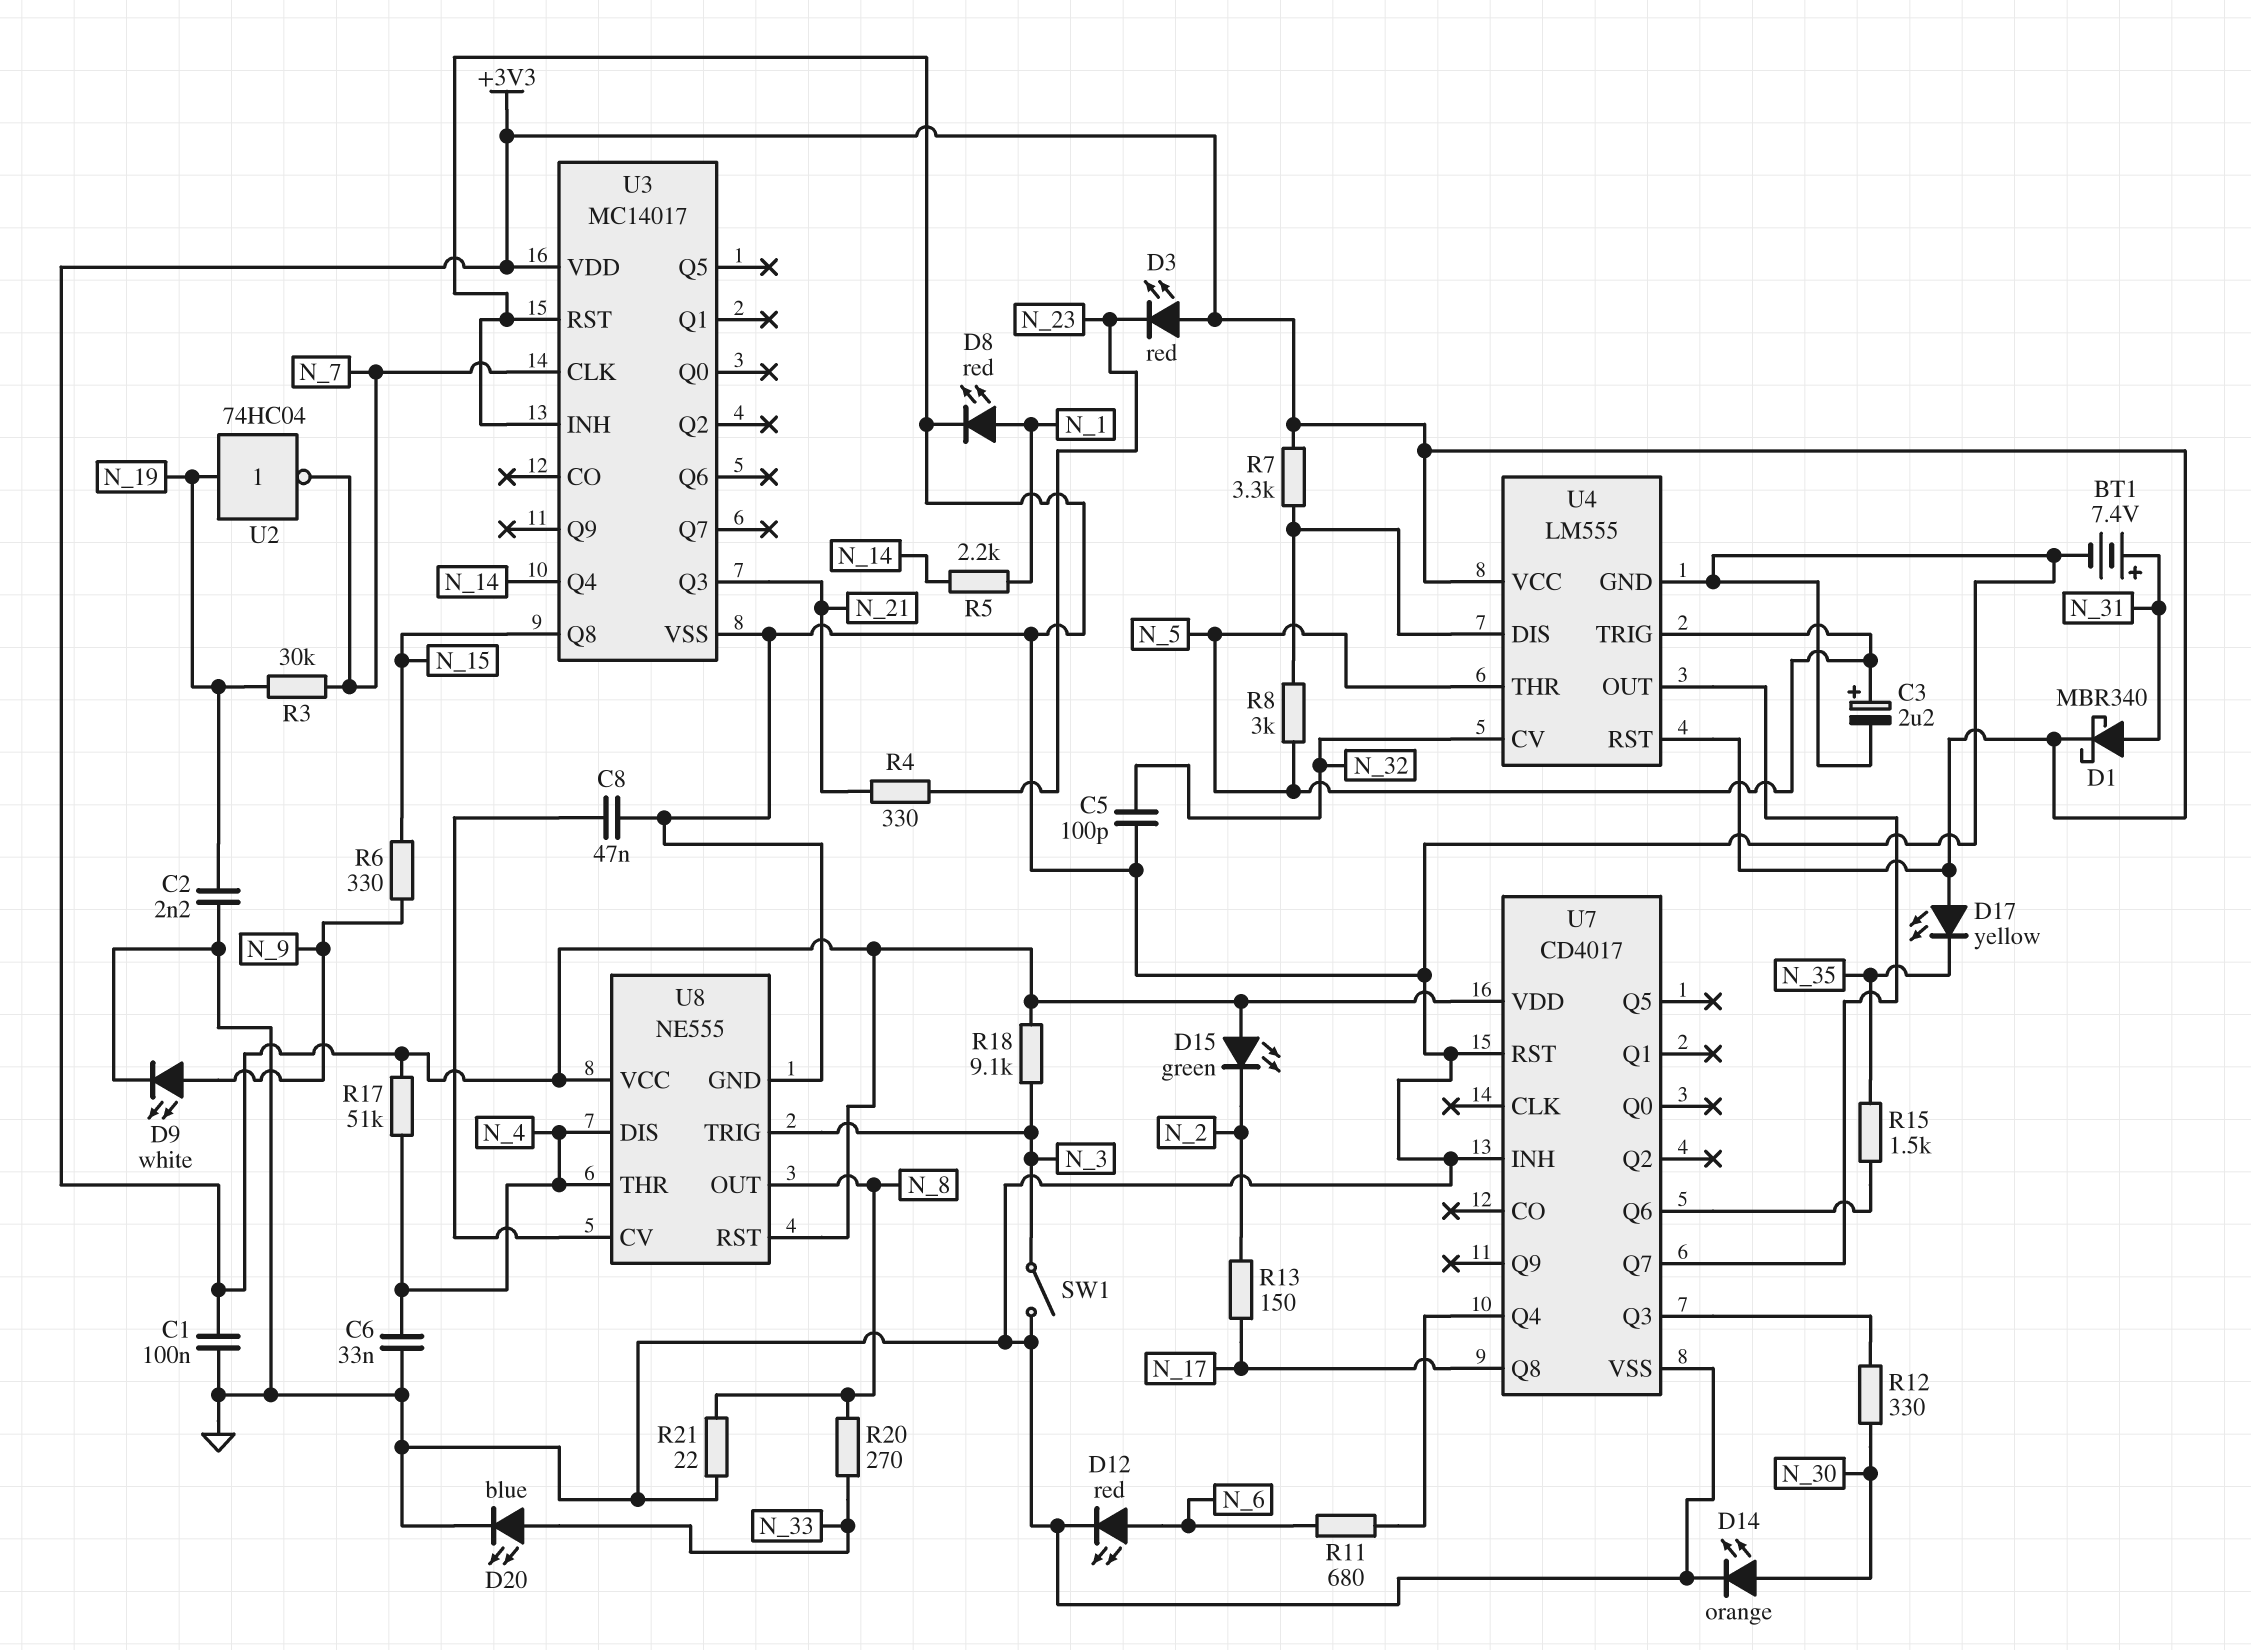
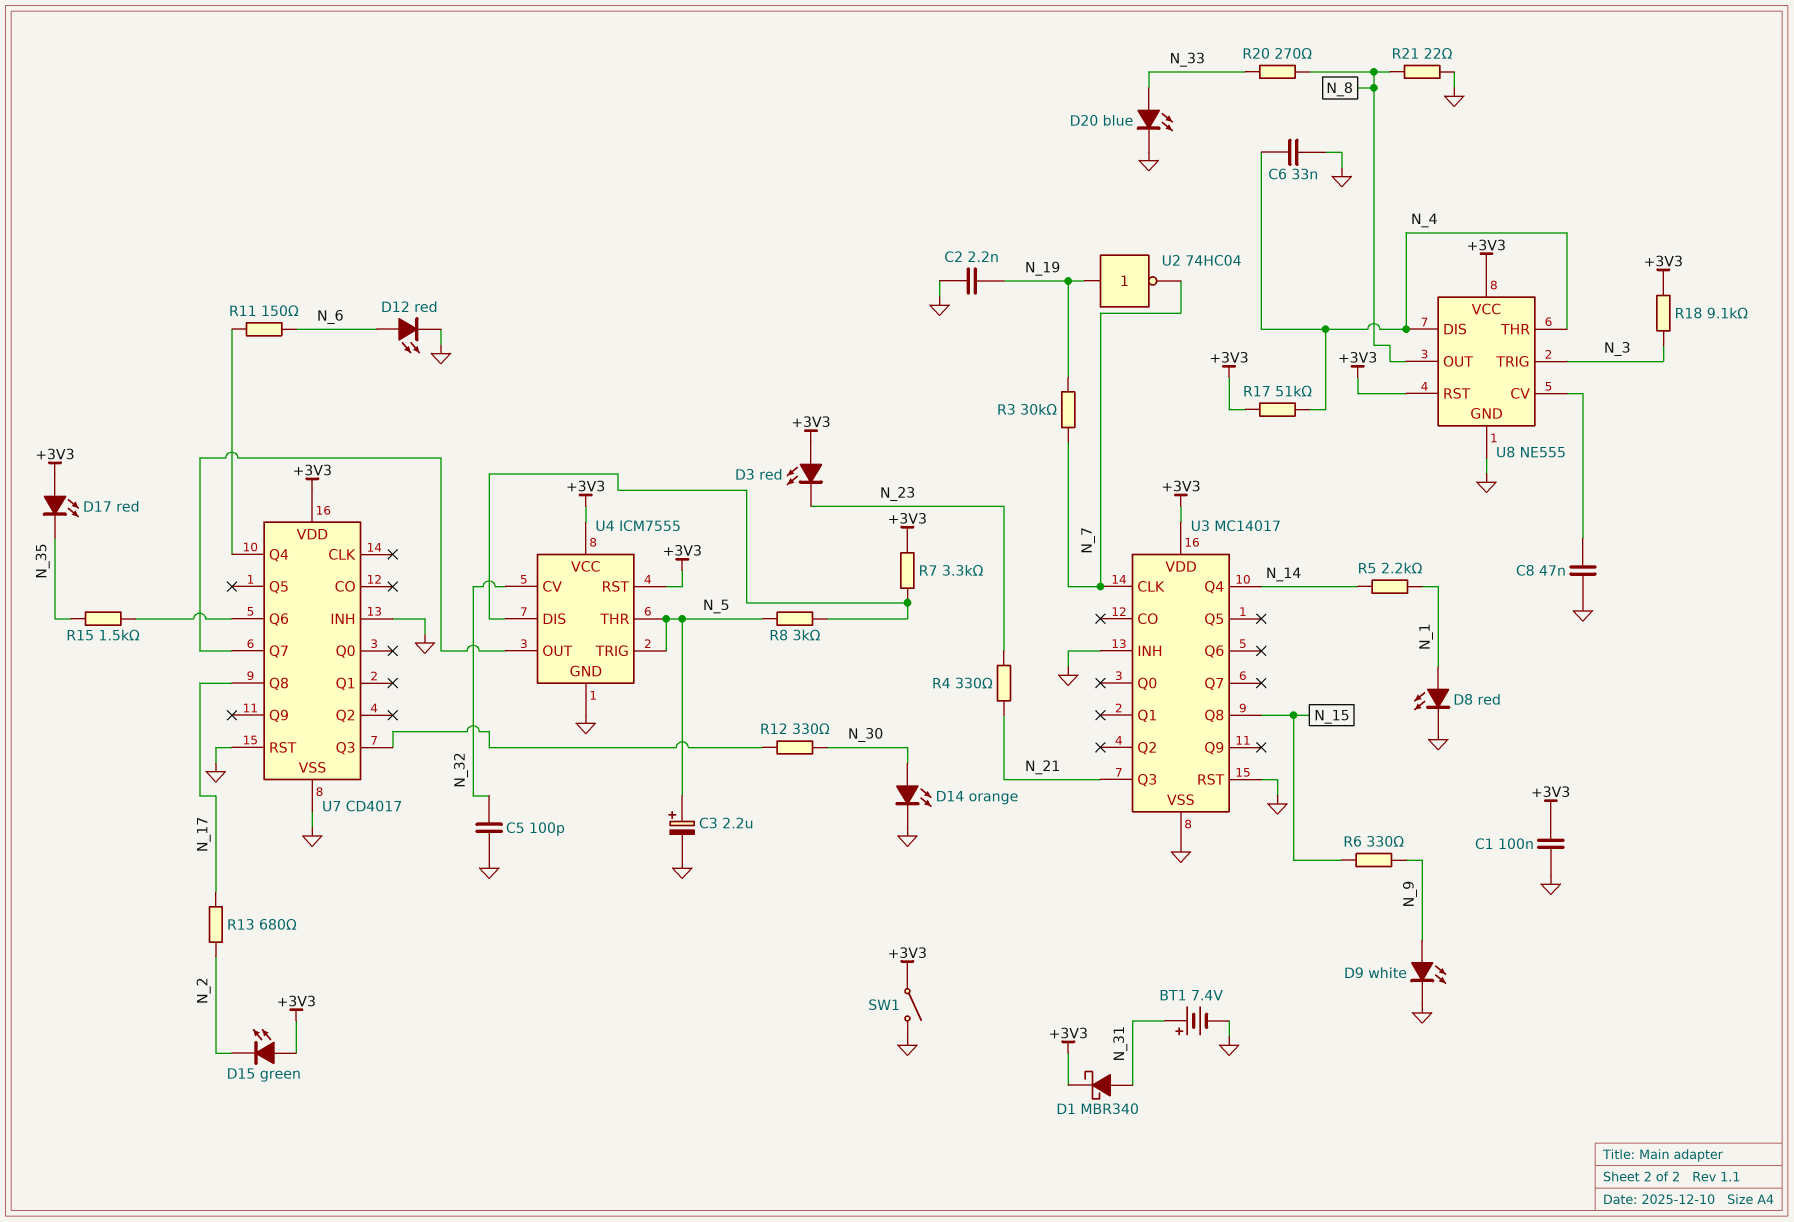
D17: LED yellow (A +3V3, K N_35) -> LED red (A +3V3, K N_35)
R11: 680 (N_6, U7/Q4) -> 150 (N_6, U7/Q4)
R13: 150 (N_2, N_17) -> 680 (N_2, N_17)
SW1: switch (GND, N_3) -> switch (+3V3, GND)
U4: LM555 -> ICM7555

